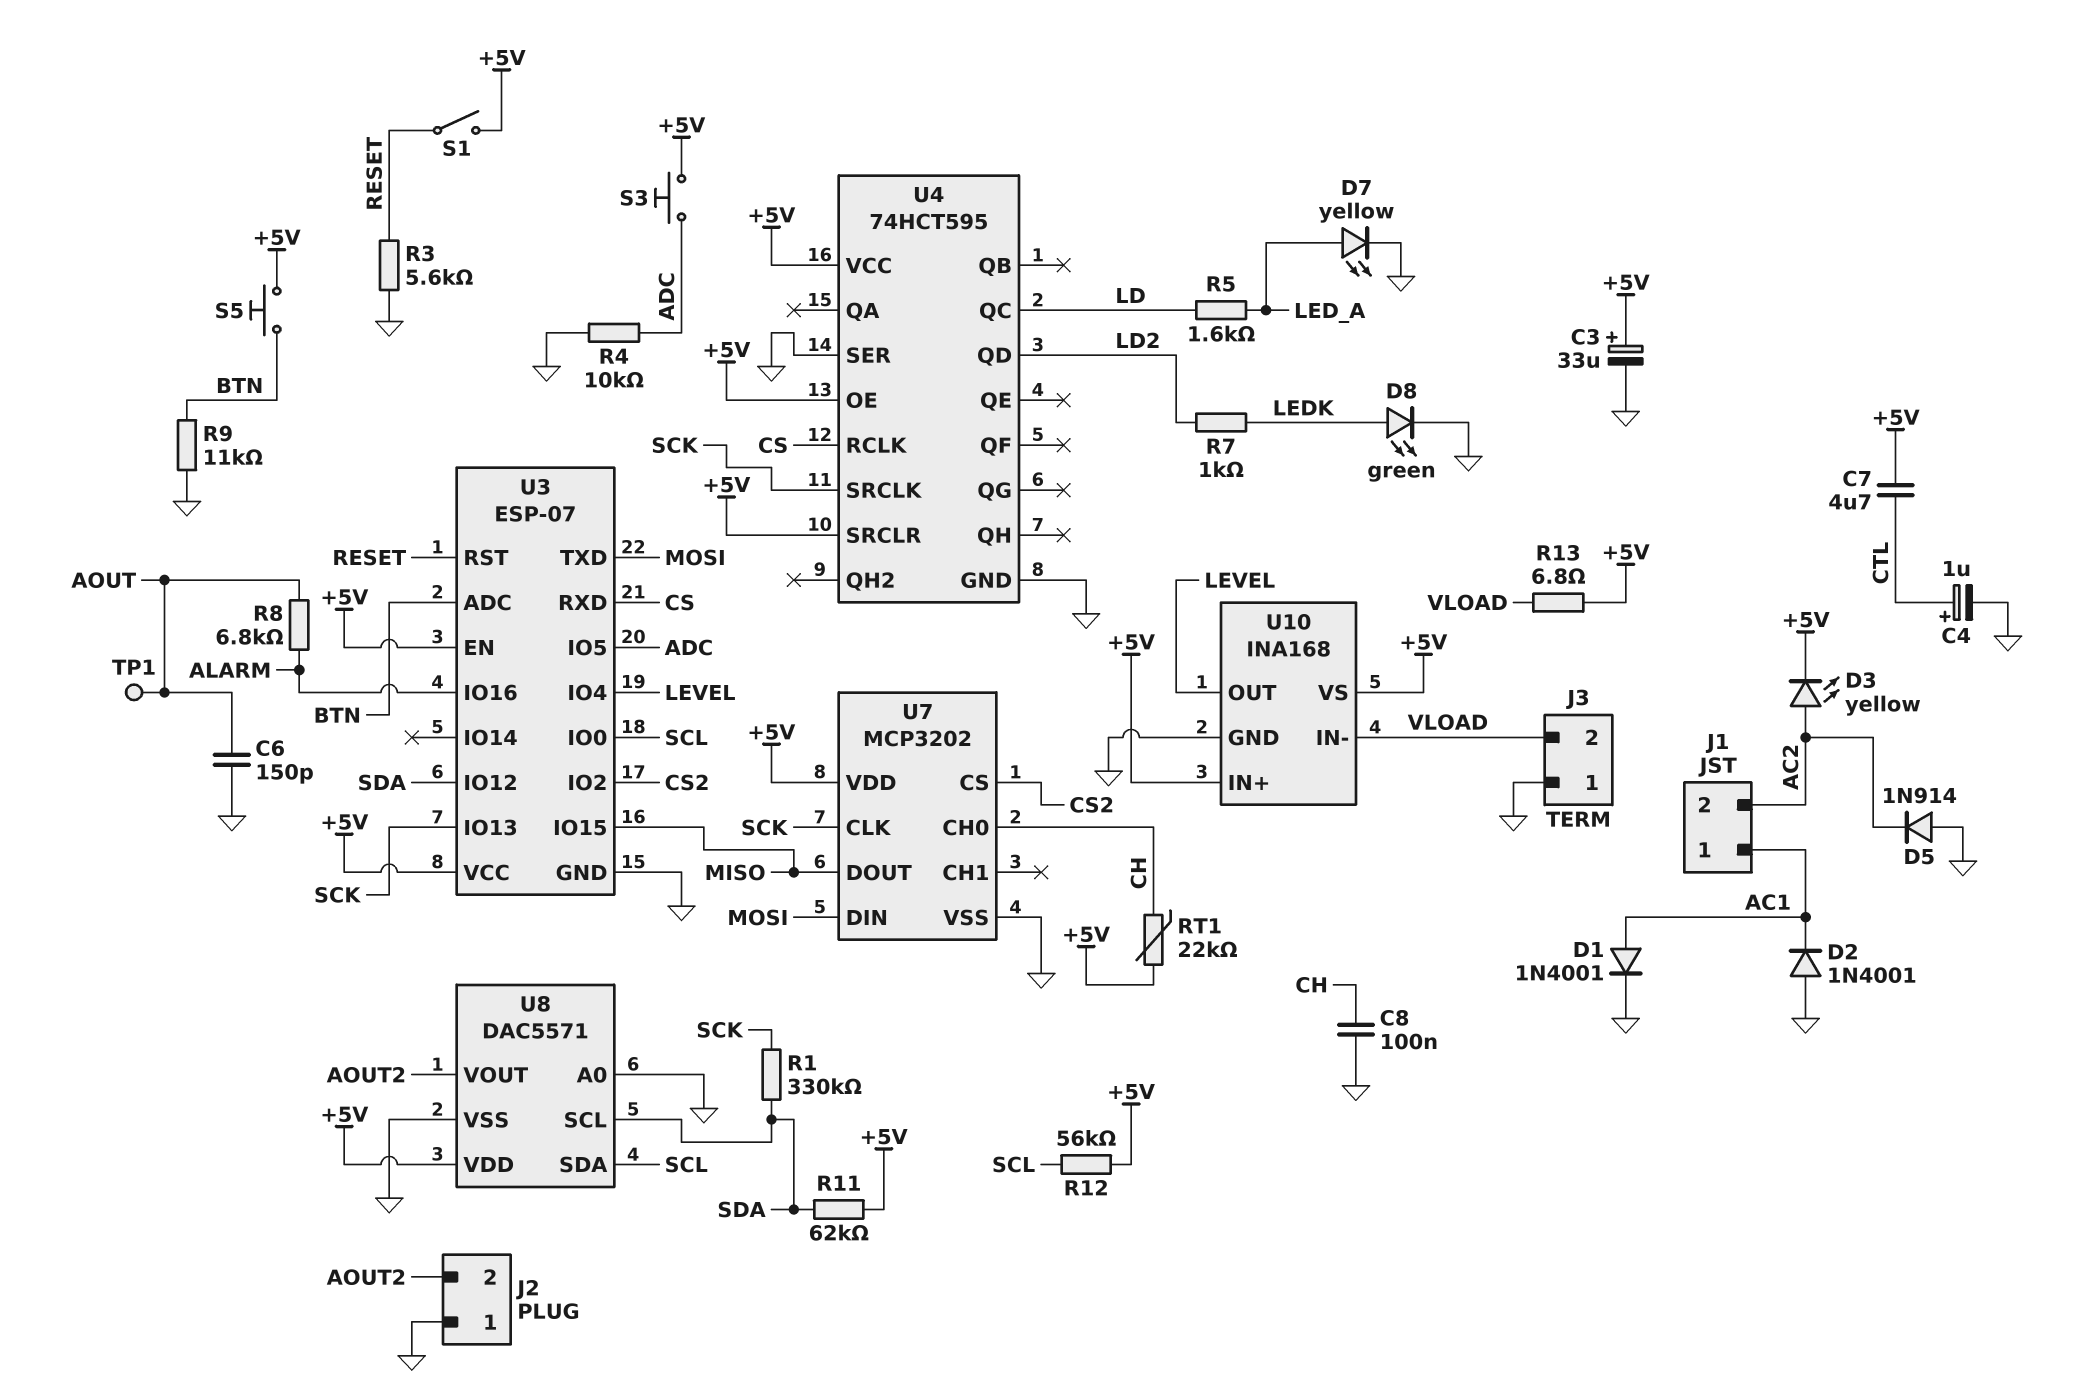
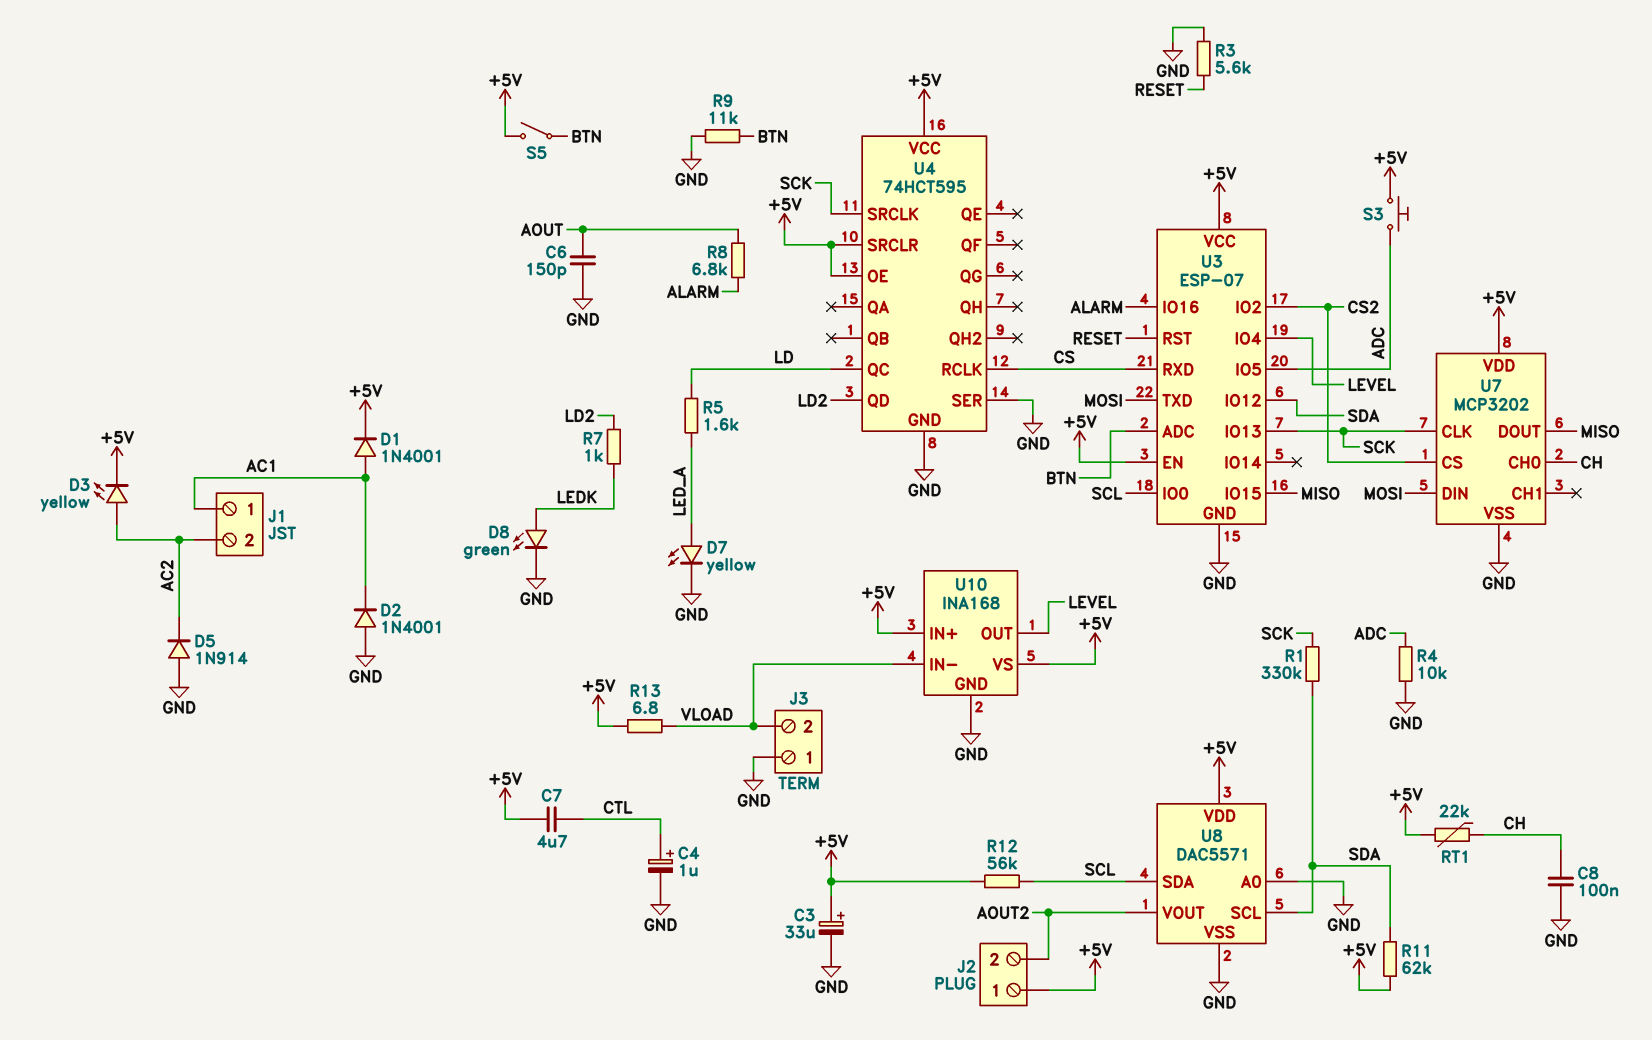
D1: diode 1N4001 (A AC1, K GND) -> diode 1N4001 (A AC1, K +5V)
J2 pin 1: GND -> +5V
S1: switch (+5V, RESET) -> none
S5: button (+5V, BTN) -> switch (+5V, BTN)
TP1: test point (AOUT) -> none

